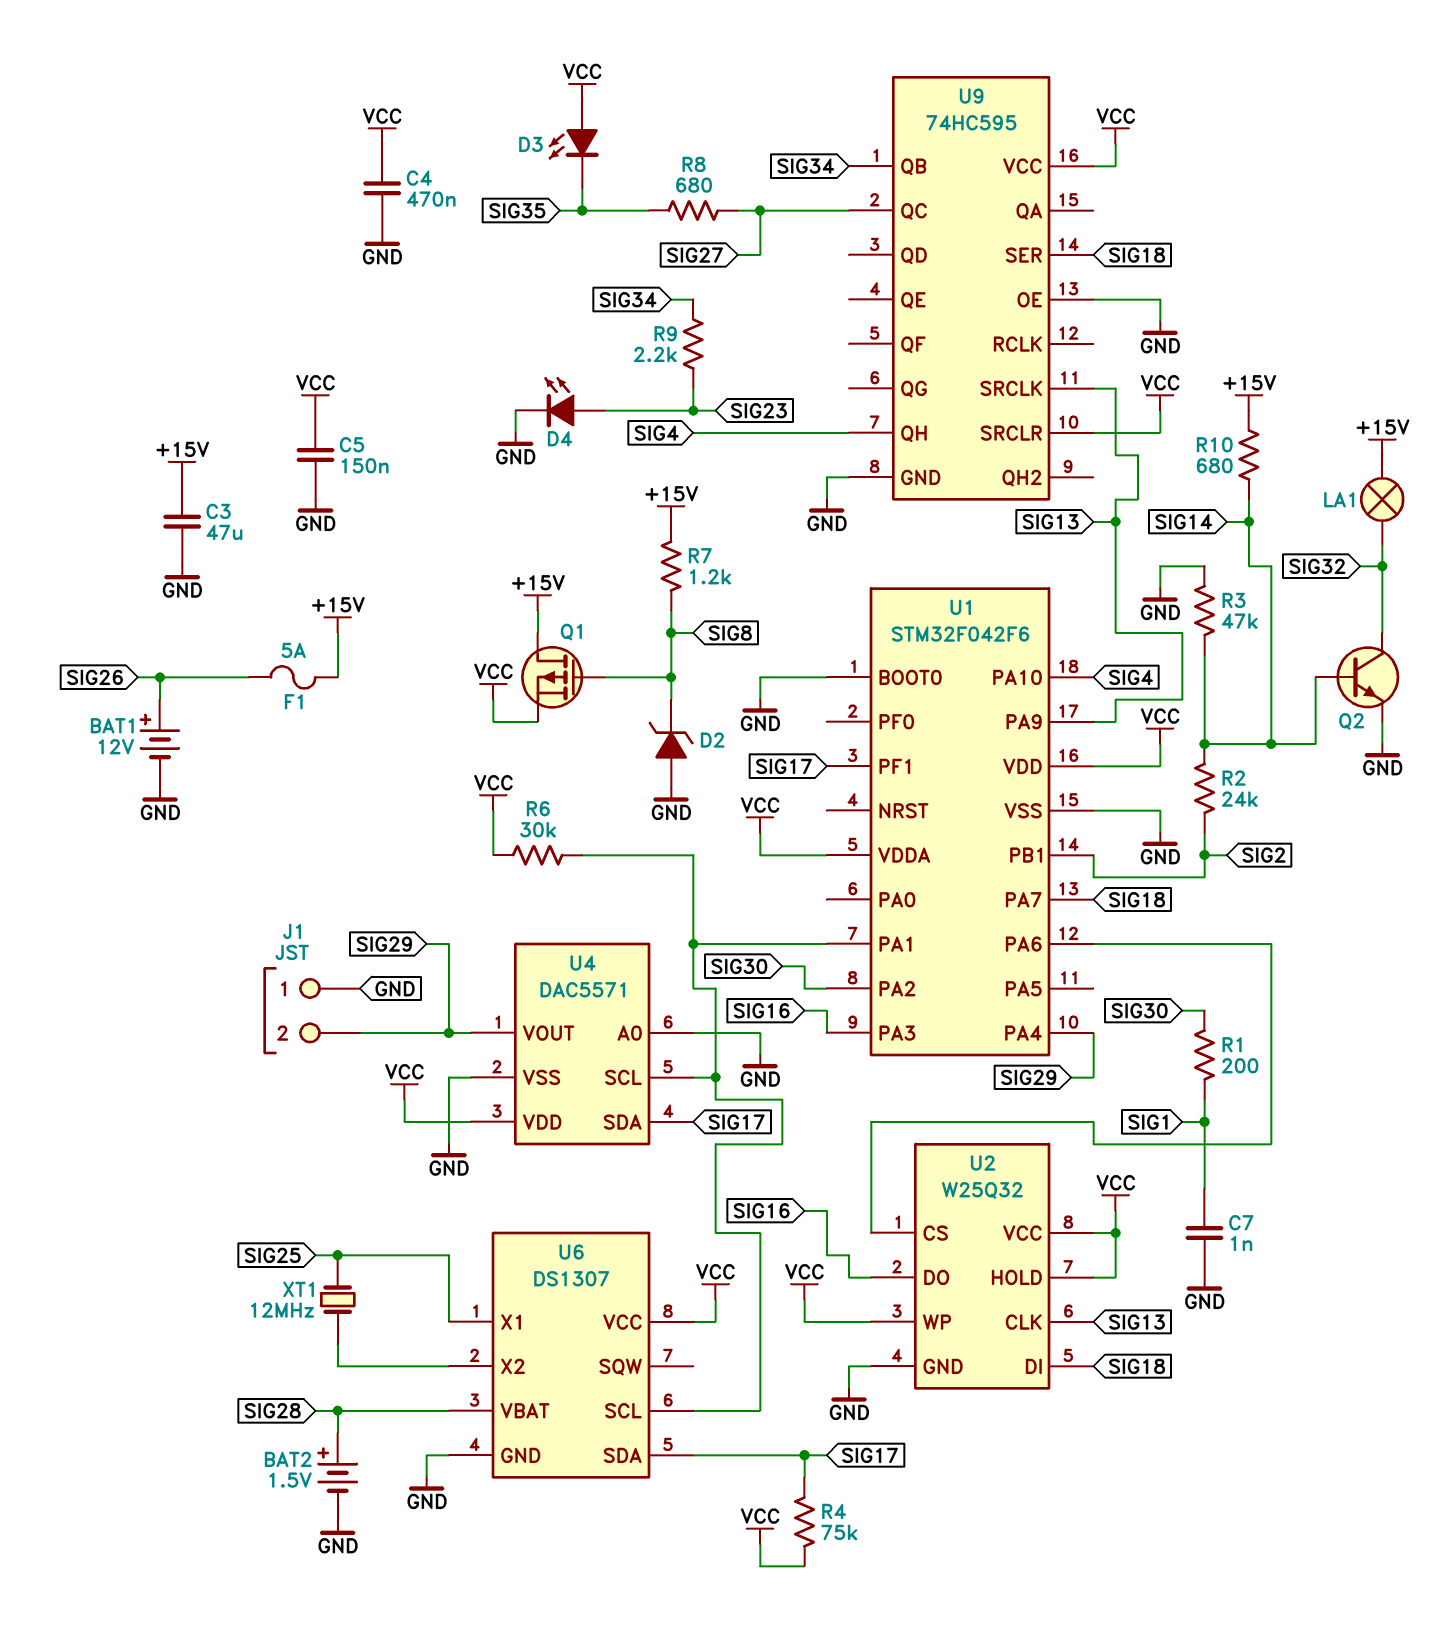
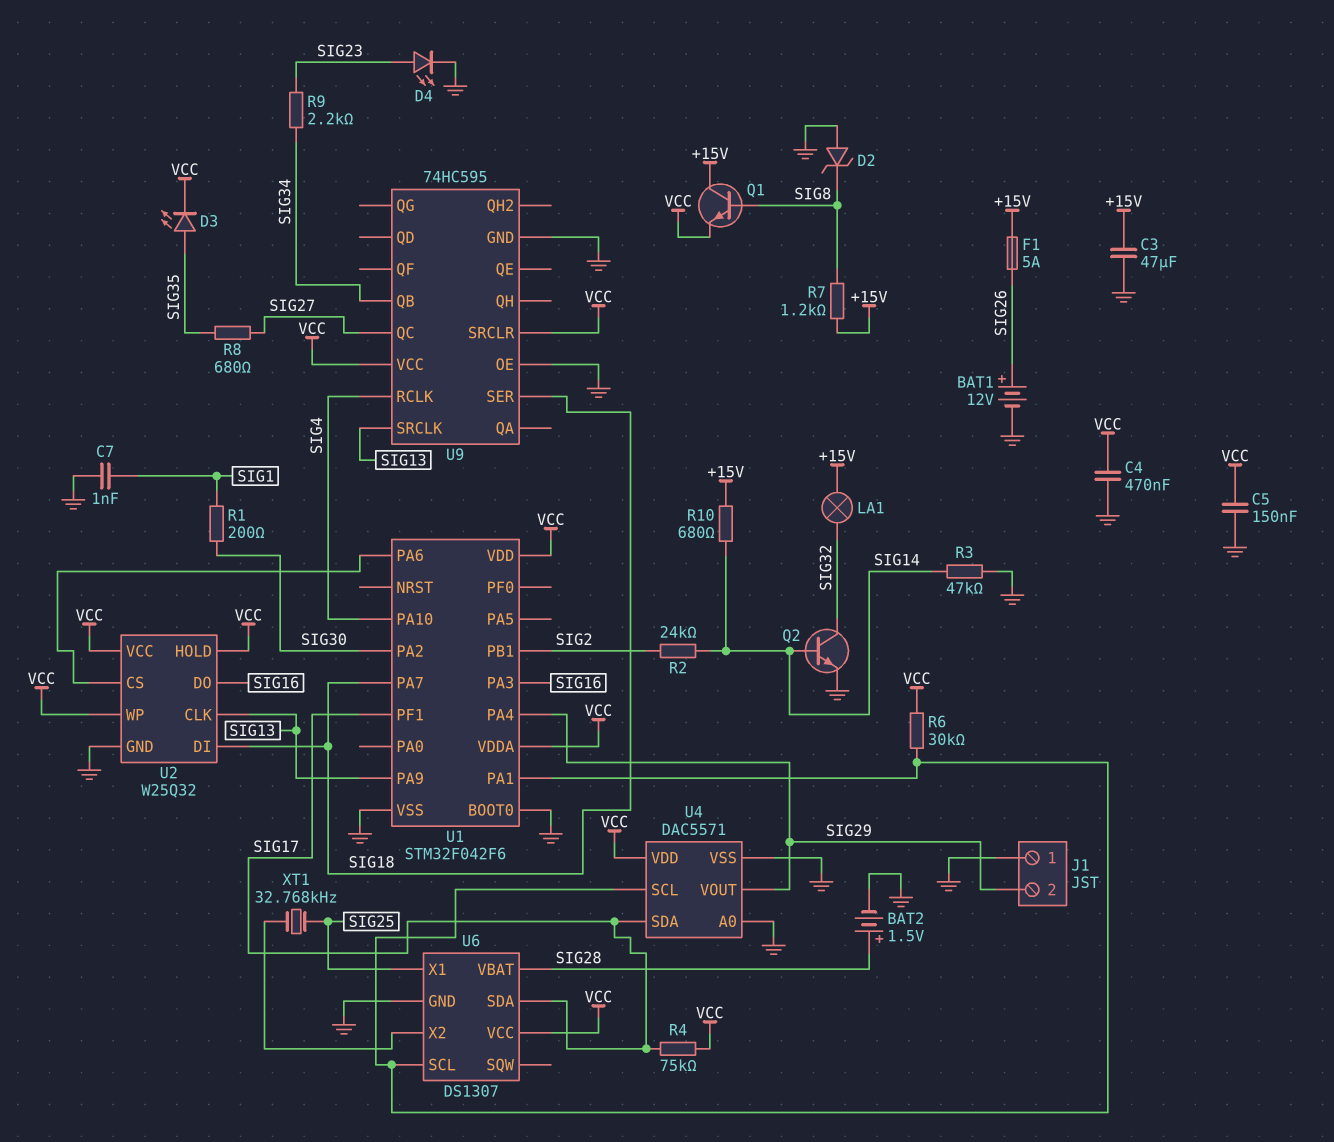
D3: LED (A VCC, K SIG35) -> LED (A SIG35, K VCC)
Q1: PMOS (G SIG8, D +15V, S VCC) -> NPN (B SIG8, C +15V, E VCC)
U9 pin QH: SIG4 -> none
U9 pin RCLK: none -> SIG4
XT1: 12MHz (SIG25, U6/X2) -> 32.768kHz (SIG25, U6/X2)

